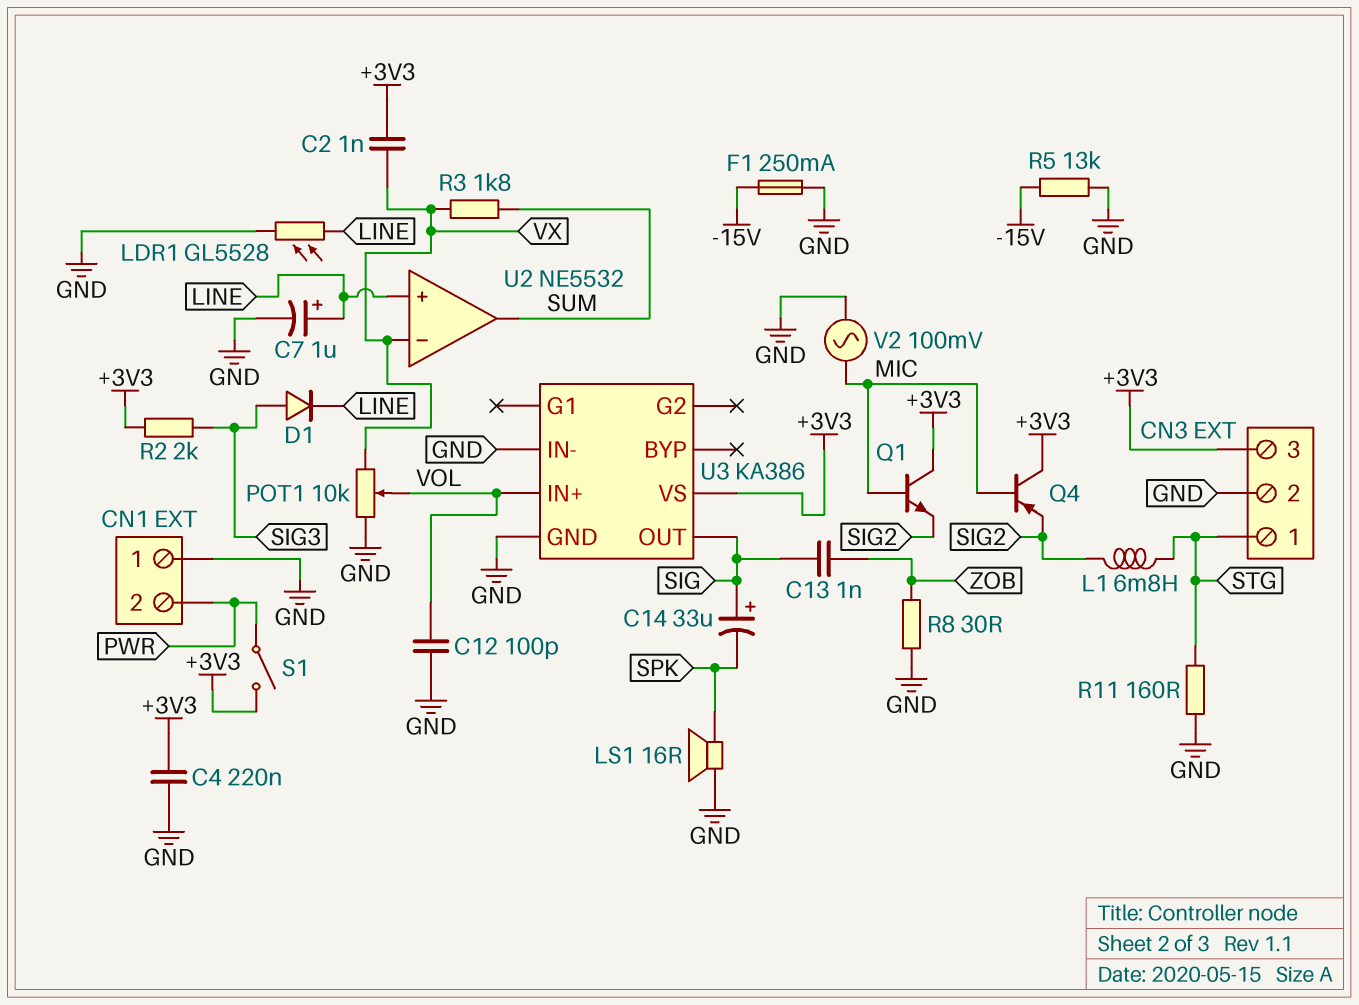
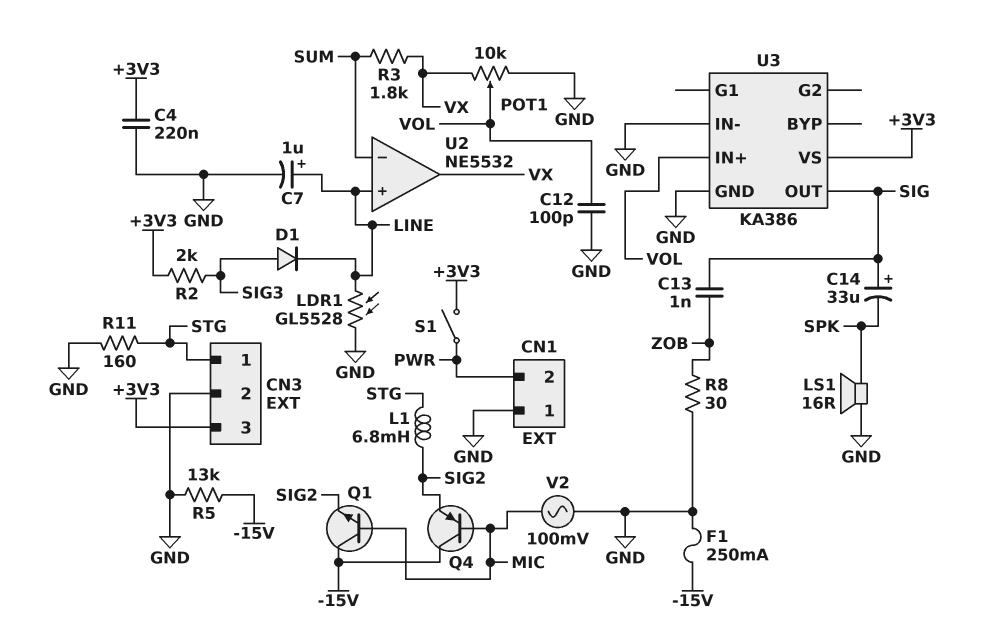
C2: 1nF (+3V3, VX) -> none
Q1: NPN (B MIC, C +3V3, E SIG2) -> NPN (B MIC, C -15V, E SIG2)
Q4: PNP (B MIC, C +3V3, E SIG2) -> PNP (B MIC, C -15V, E SIG2)
U2 pin in-: VX -> SUM
U2 pin out: SUM -> VX

